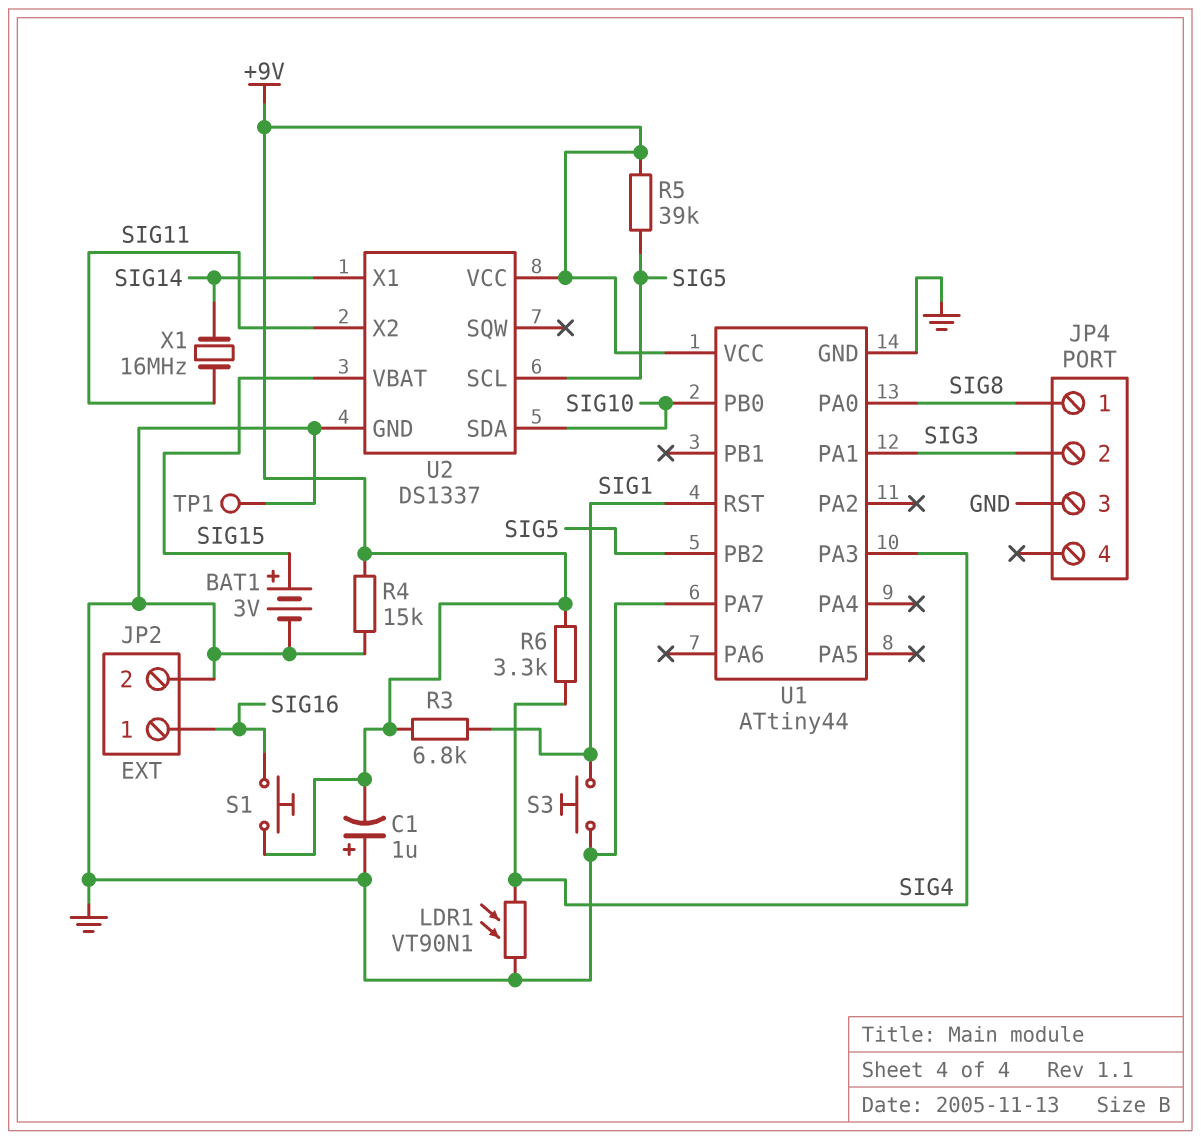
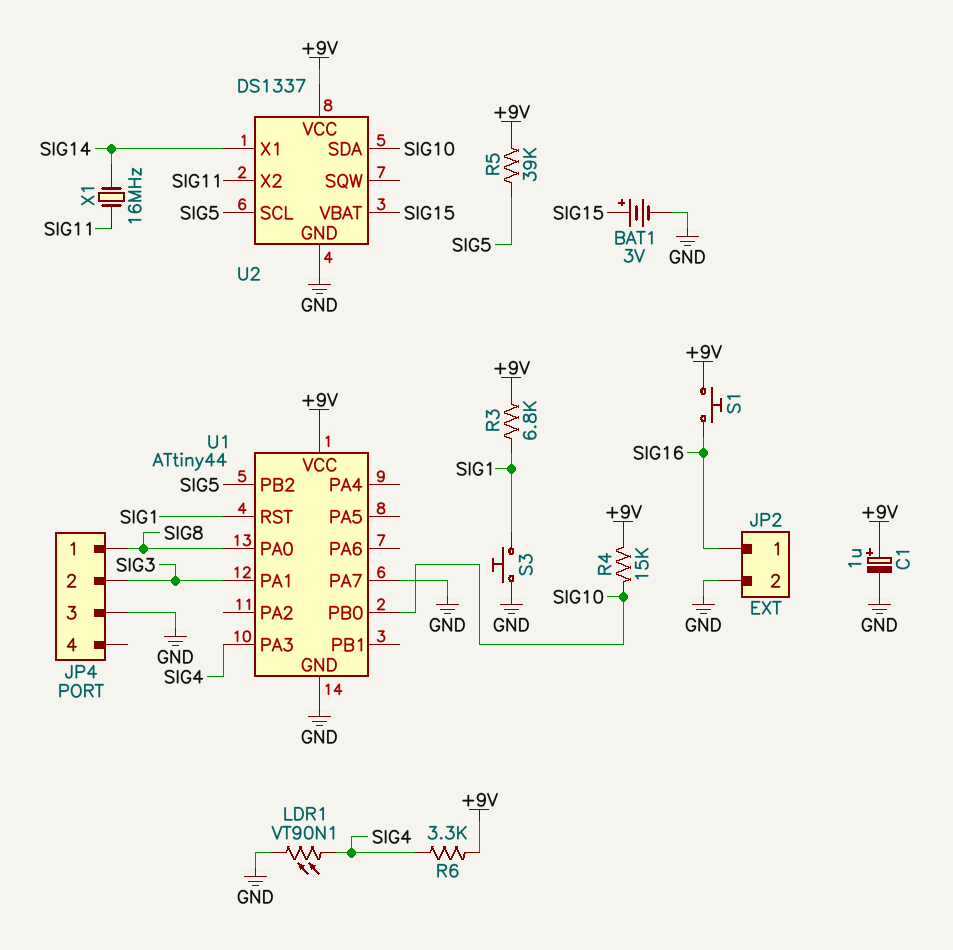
C1: 1uF (plus GND, minus +9V) -> 1uF (plus +9V, minus GND)
R4: 15k (+9V, GND) -> 15k (+9V, SIG10)
TP1: test point (GND) -> none

